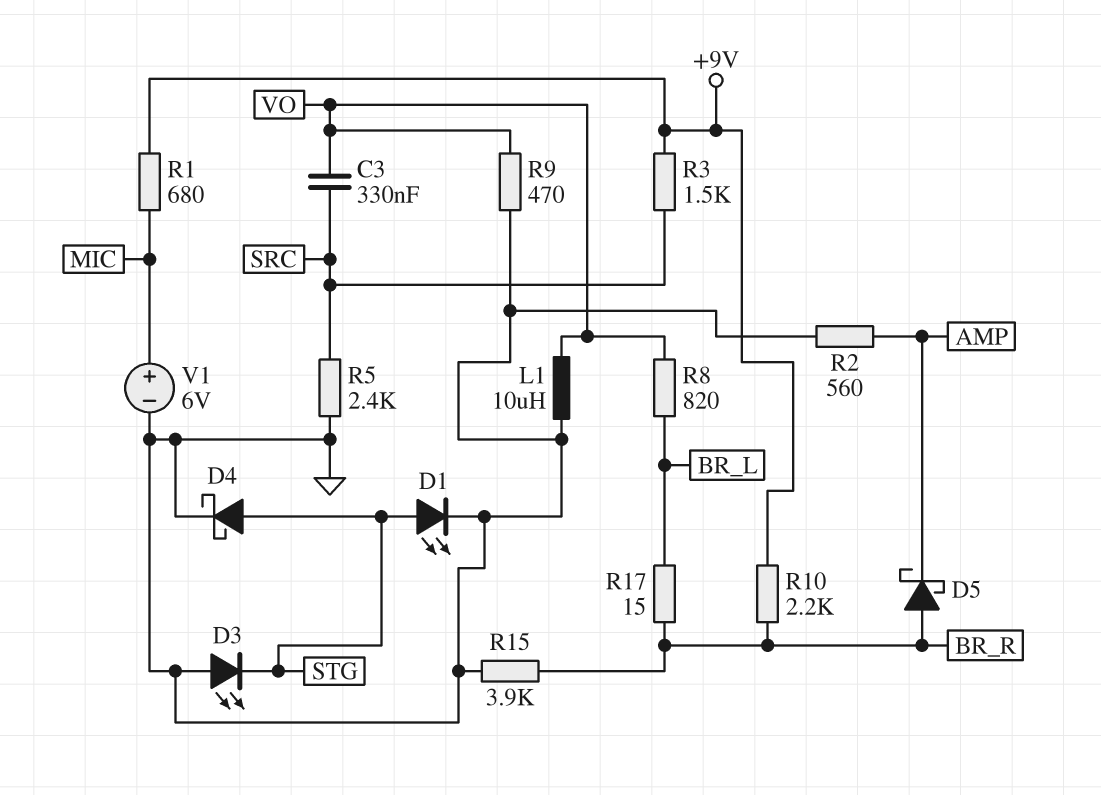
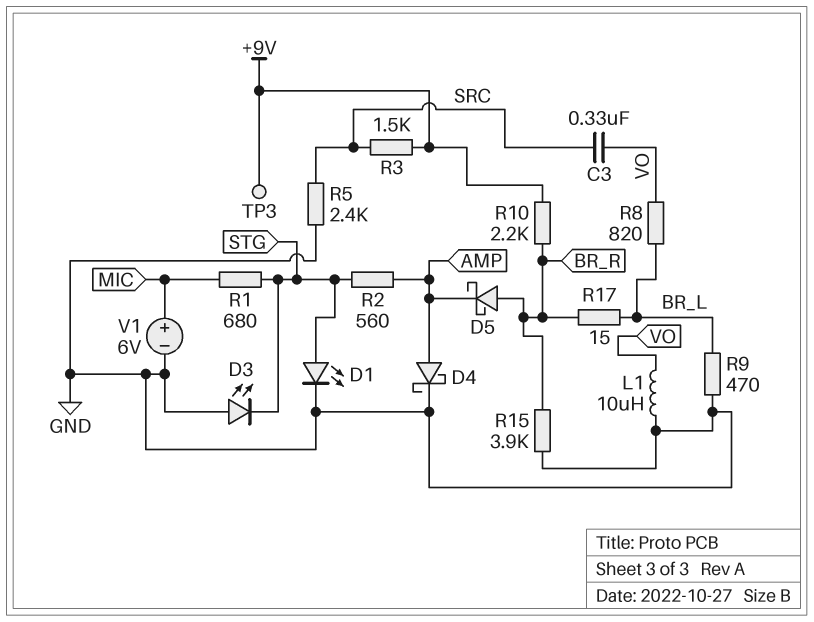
D4: schottky (A STG, K GND) -> schottky (A AMP, K GND)
R1: 680 (+9V, MIC) -> 680 (MIC, STG)
R2: 560 (AMP, GND) -> 560 (AMP, STG)
R9: 470 (GND, VO) -> 470 (BR_L, GND)
TP3: none -> test point (+9V)

